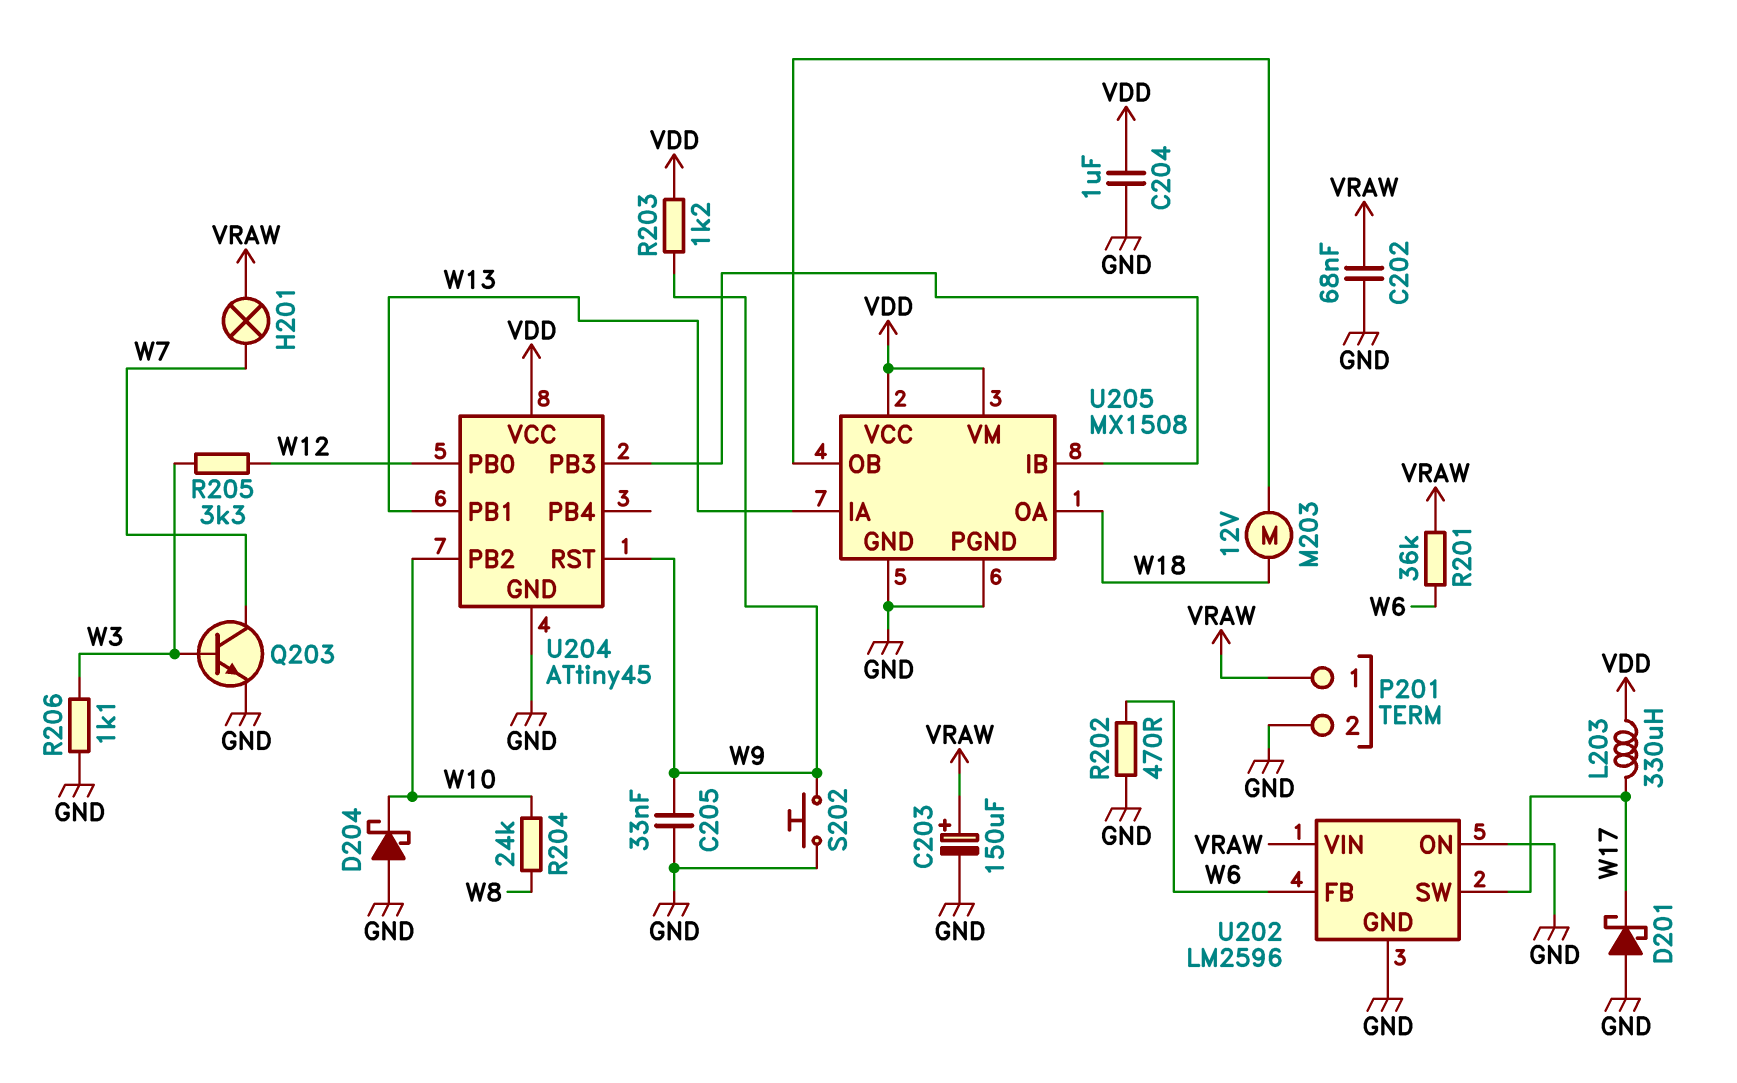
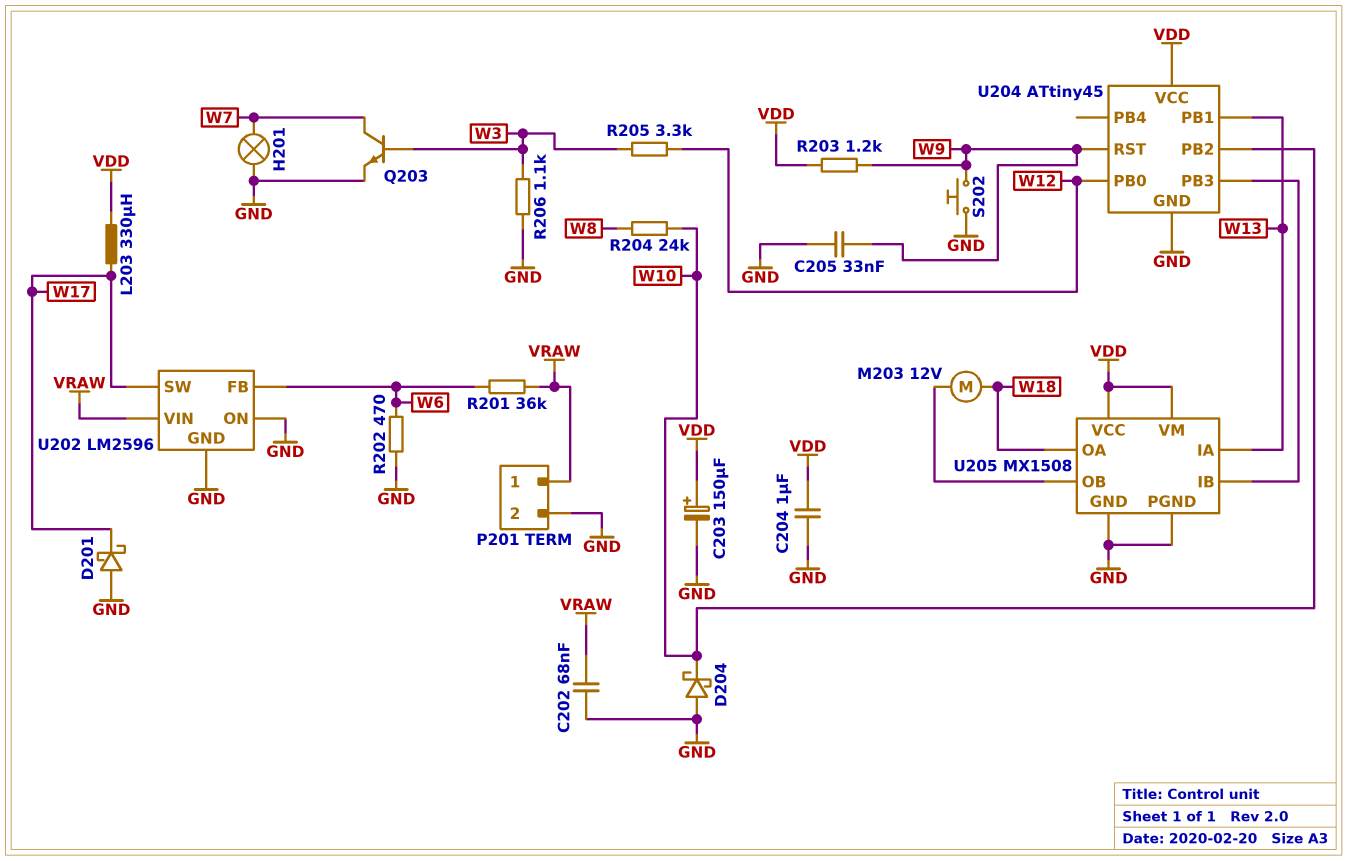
C203: 150uF (plus VRAW, minus GND) -> 150uF (plus VDD, minus GND)
H201: lamp (VRAW, W7) -> lamp (GND, W7)

